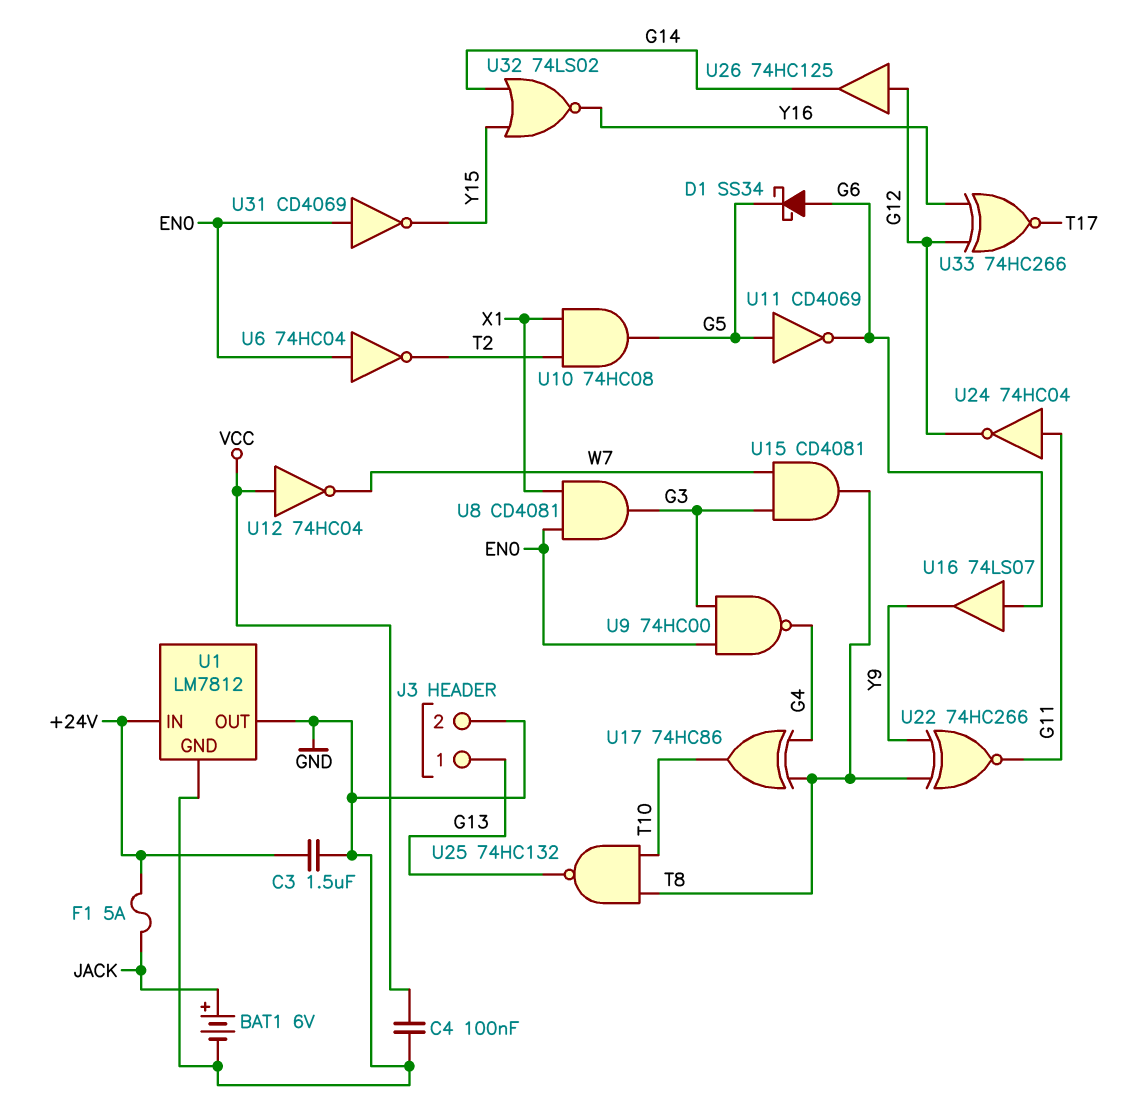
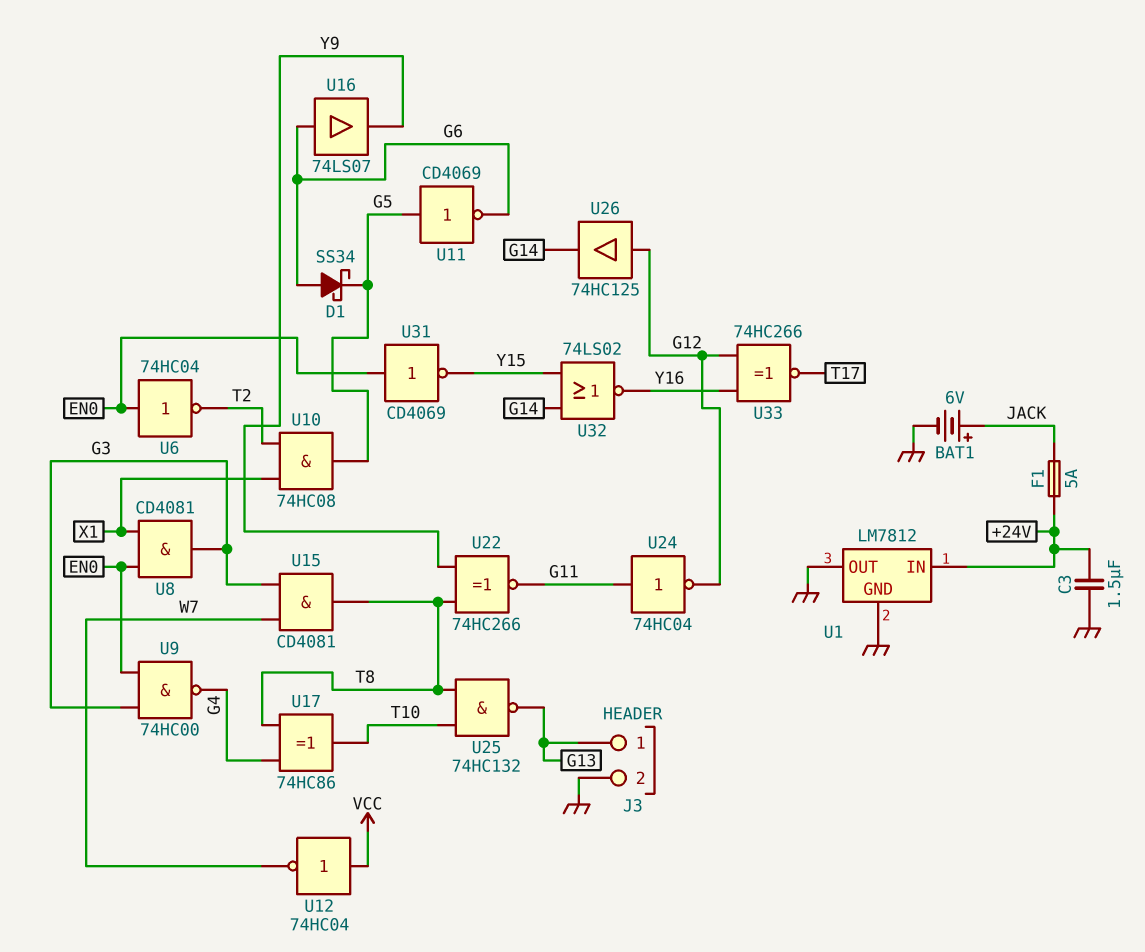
C4: 100nF (GND, VCC) -> none

